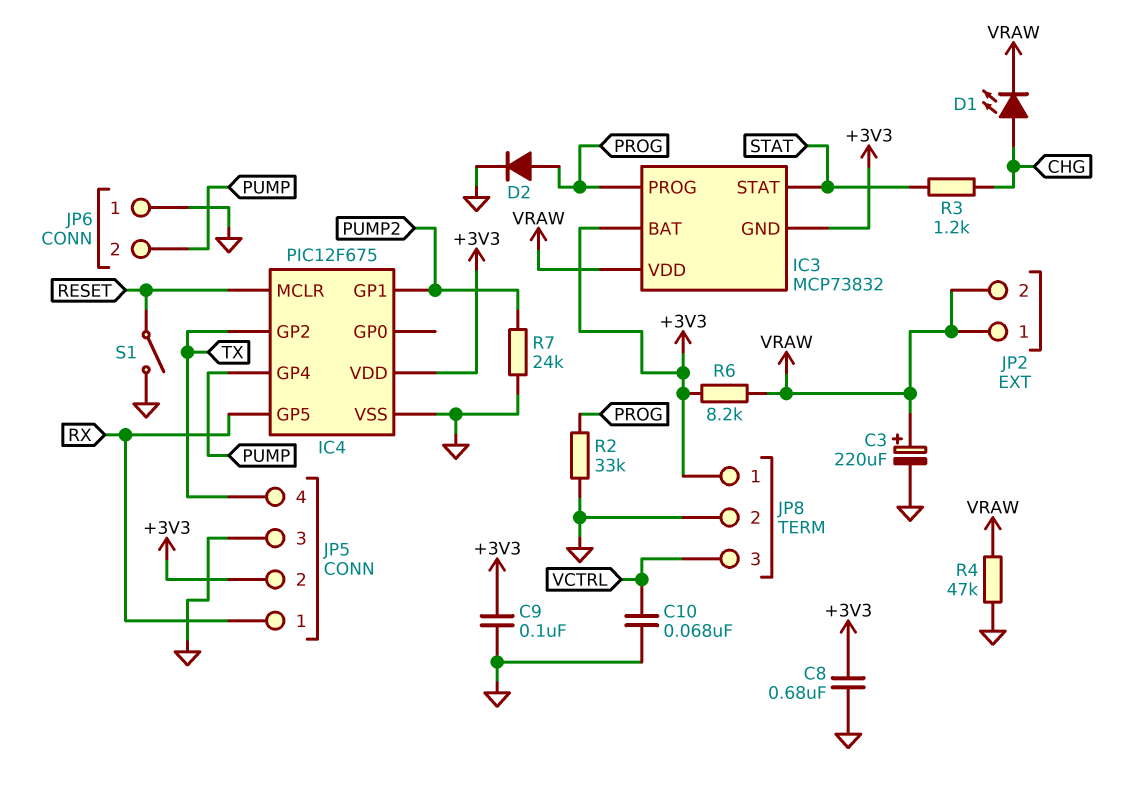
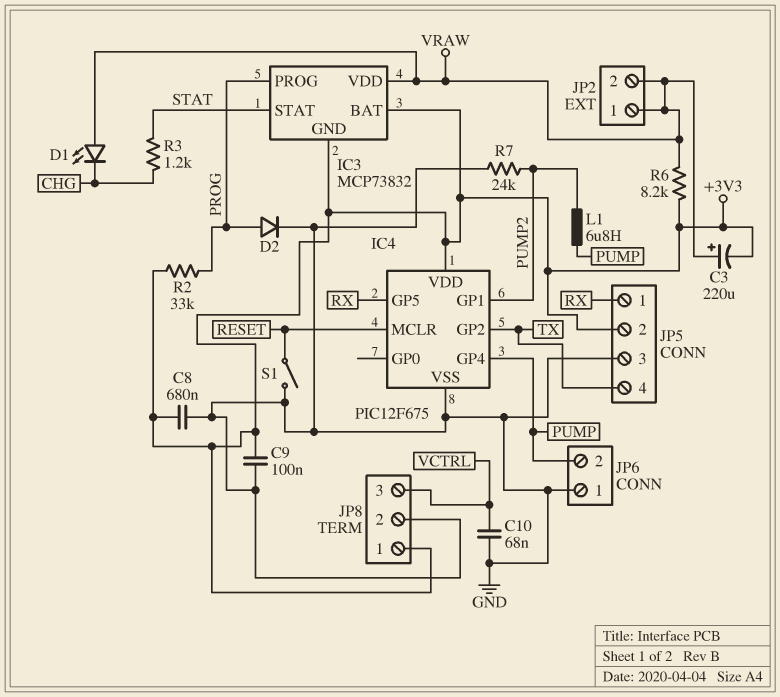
C3: 220uF (plus VRAW, minus GND) -> 220uF (plus VRAW, minus +3V3)
D1: LED (A CHG, K VRAW) -> LED (A VRAW, K CHG)
L1: none -> 6.8uH (PUMP, PUMP2)
R2: 33k (GND, PROG) -> 33k (+3V3, PROG)
R4: 47k (GND, VRAW) -> none

